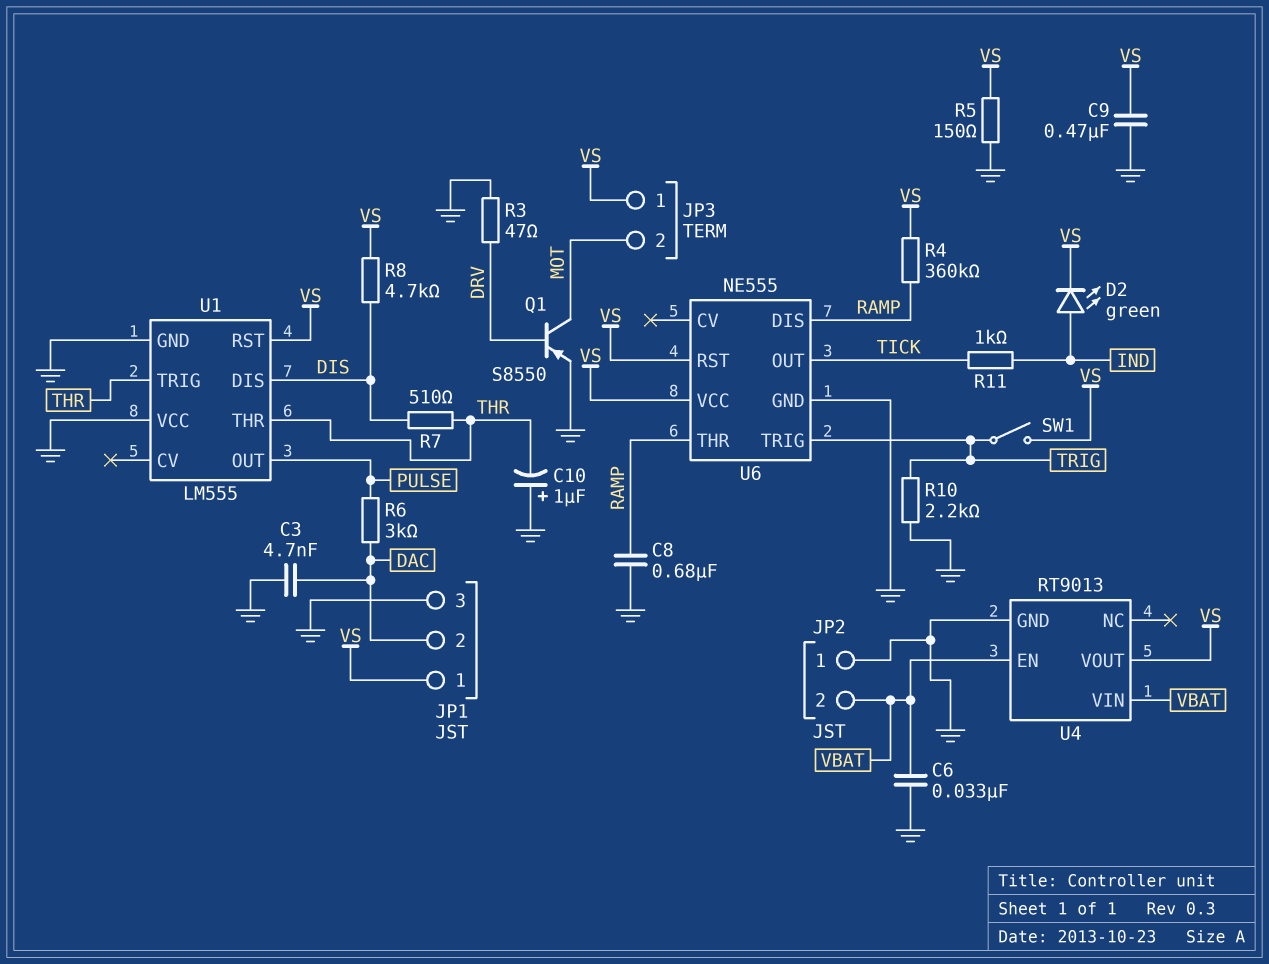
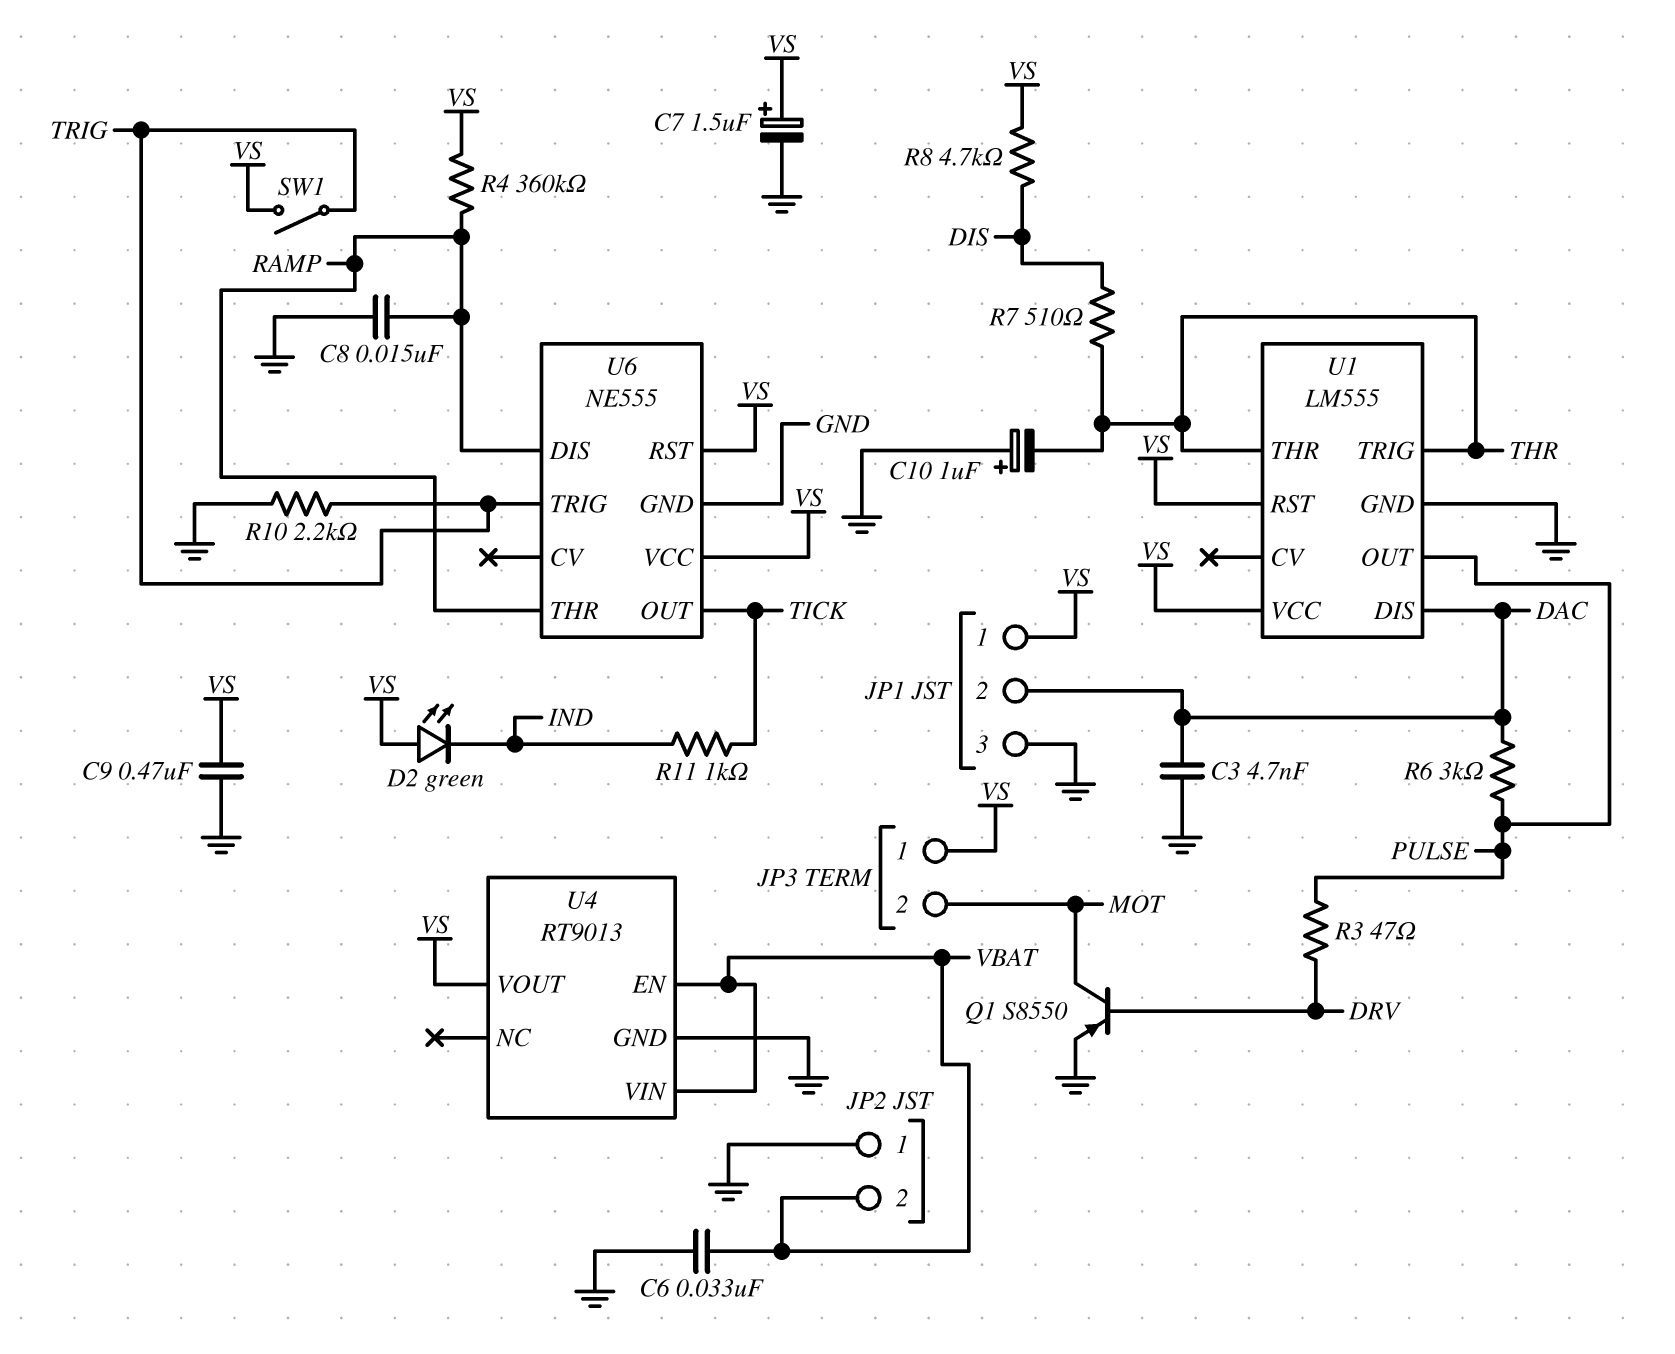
C7: none -> 1.5uF (plus VS, minus GND)
C8: 680nF (GND, RAMP) -> 15nF (GND, RAMP)
D2: LED green (A IND, K VS) -> LED green (A VS, K IND)
R3: 47 (DRV, GND) -> 47 (DRV, PULSE)
R5: 150 (GND, VS) -> none
U1 pin DIS: DIS -> DAC
U1 pin VCC: GND -> VS

